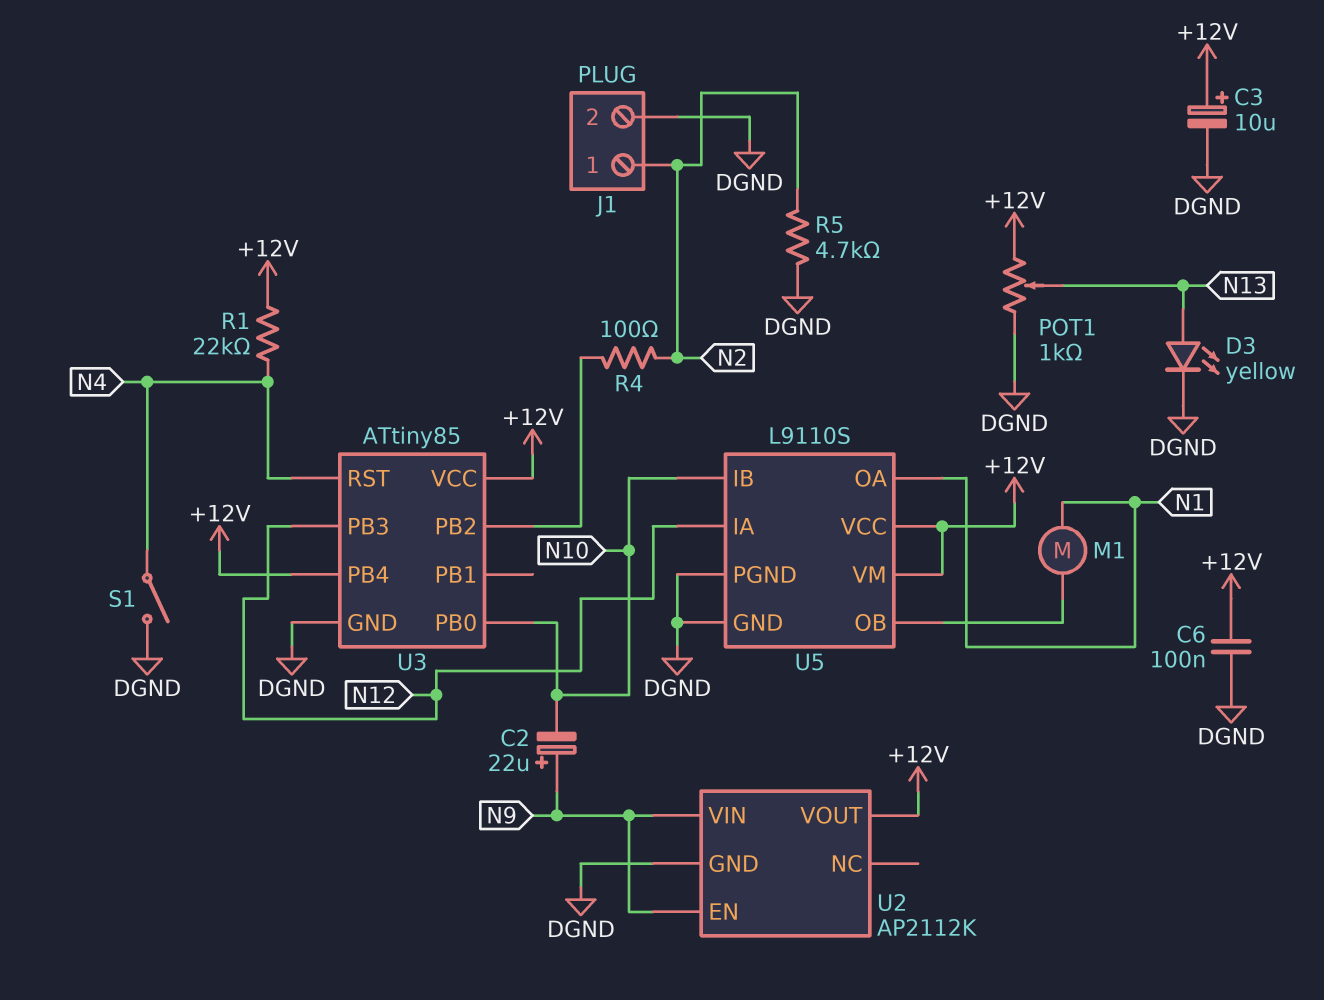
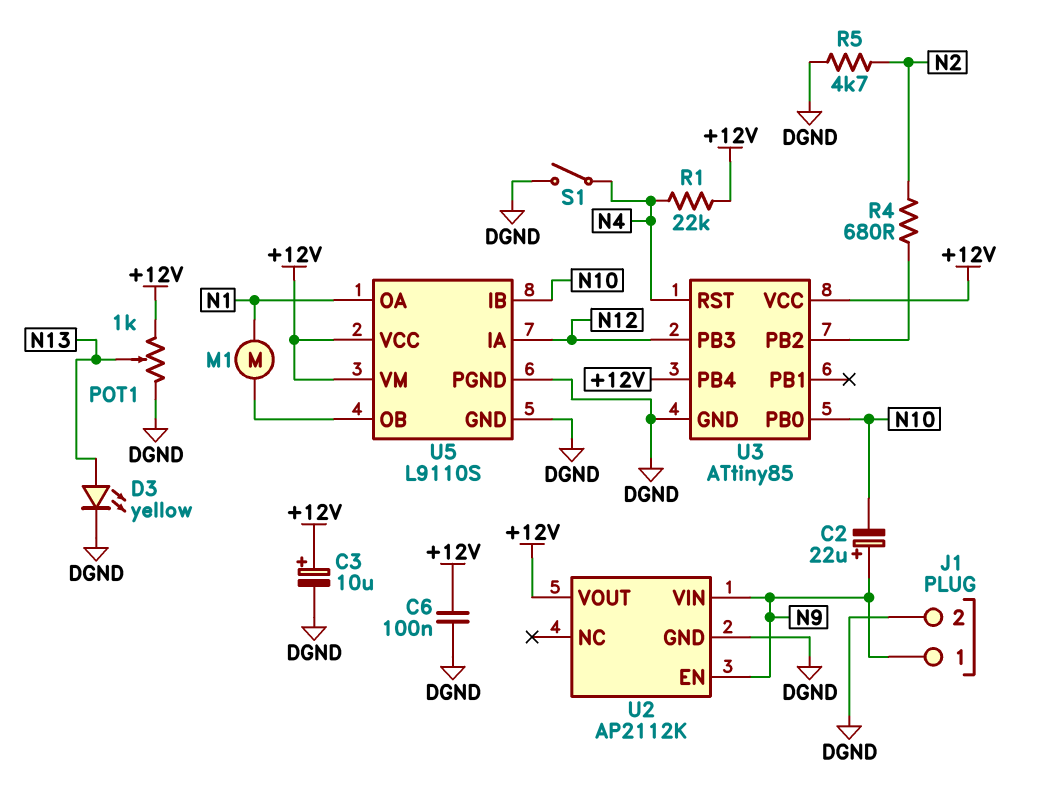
J1 pin 1: N2 -> N9
R4: 100 (N2, U3/PB2) -> 680 (N2, U3/PB2)

